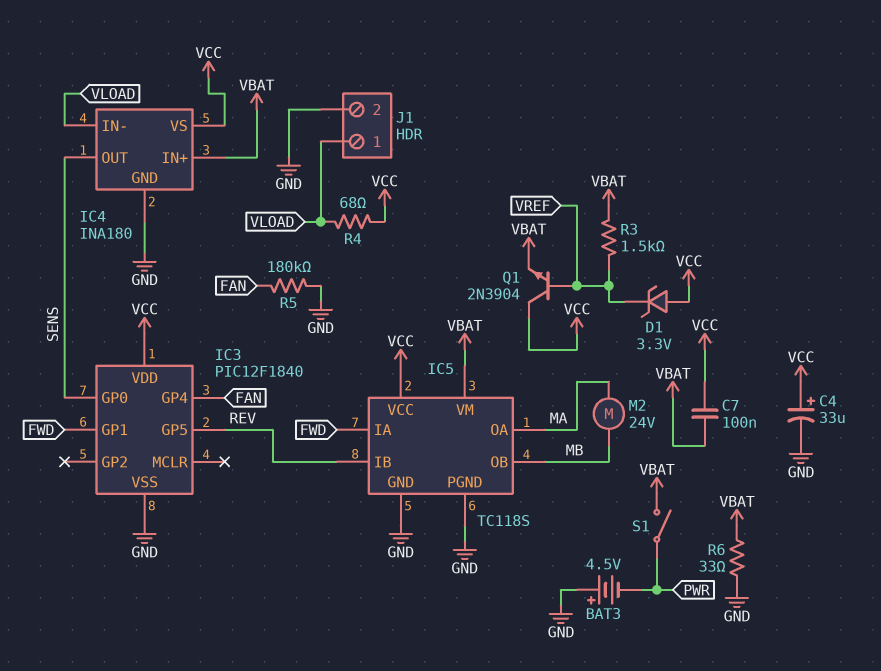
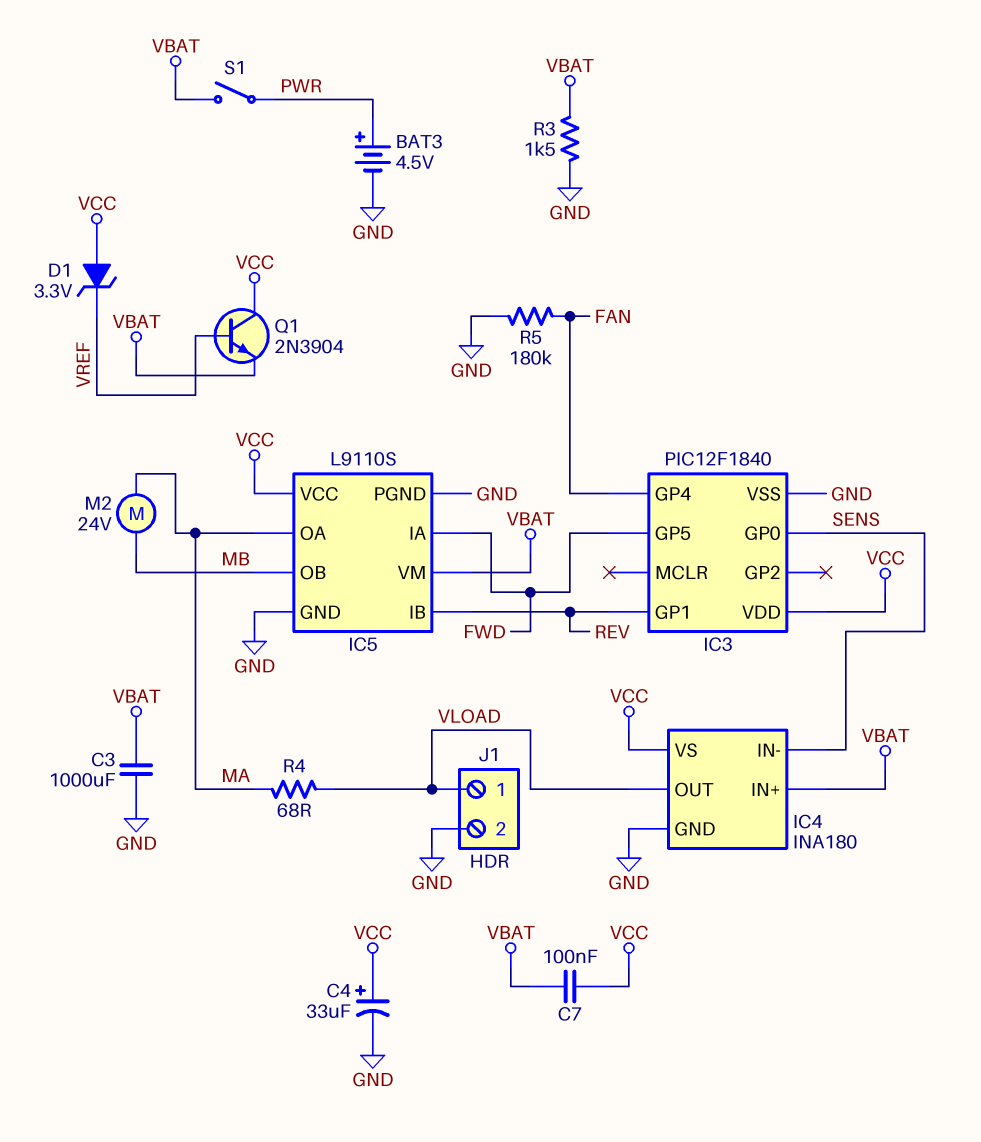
BAT3: 4.5V (plus GND, minus PWR) -> 4.5V (plus PWR, minus GND)
C3: none -> 1000uF (GND, VBAT)
IC3 pin GP1: FWD -> REV
IC3 pin GP5: REV -> FWD
IC4 pin IN-: VLOAD -> SENS
IC4 pin OUT: SENS -> VLOAD
IC5: TC118S -> L9110S
R3: 1.5k (VBAT, VREF) -> 1.5k (GND, VBAT)
R4: 68 (VCC, VLOAD) -> 68 (MA, VLOAD)
R6: 33 (GND, VBAT) -> none

